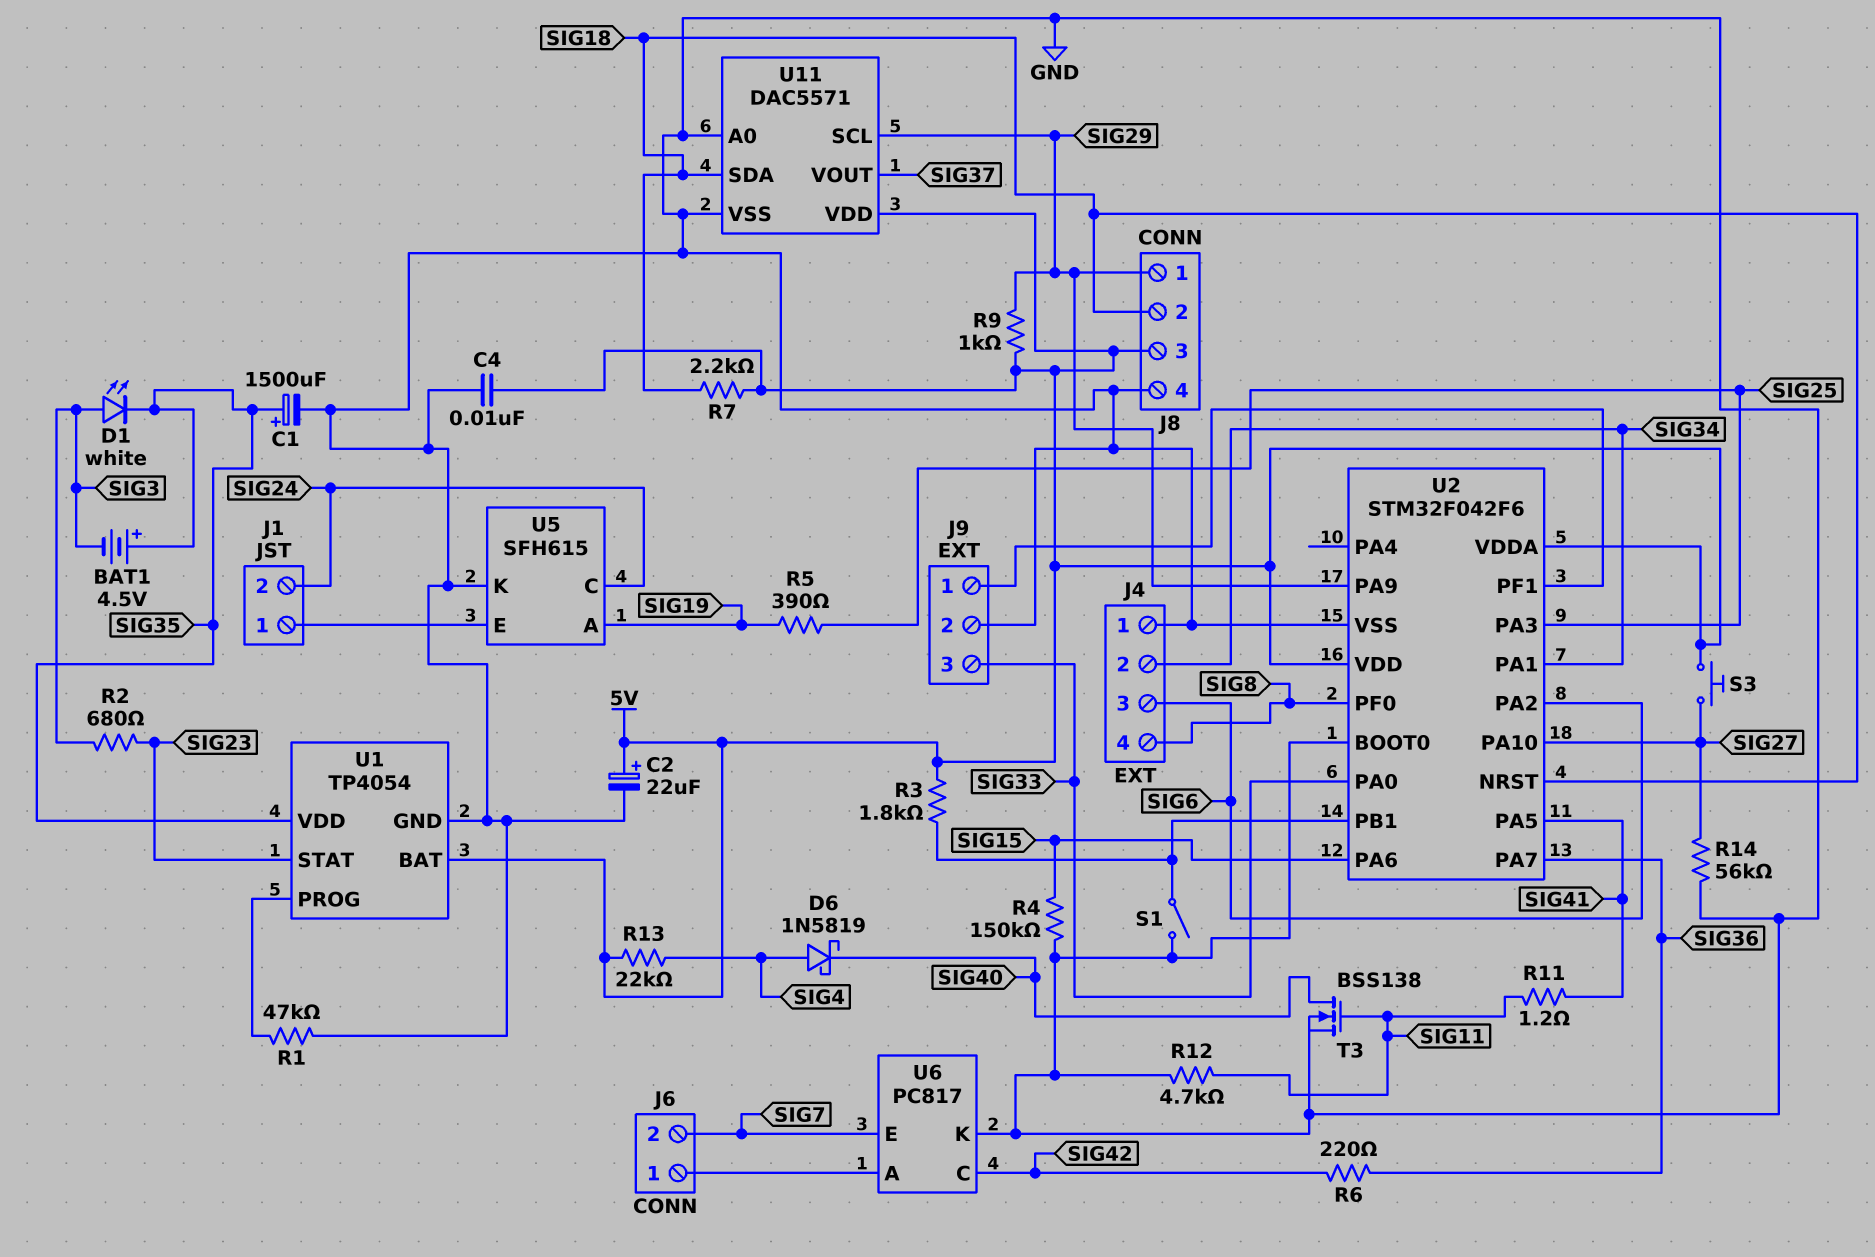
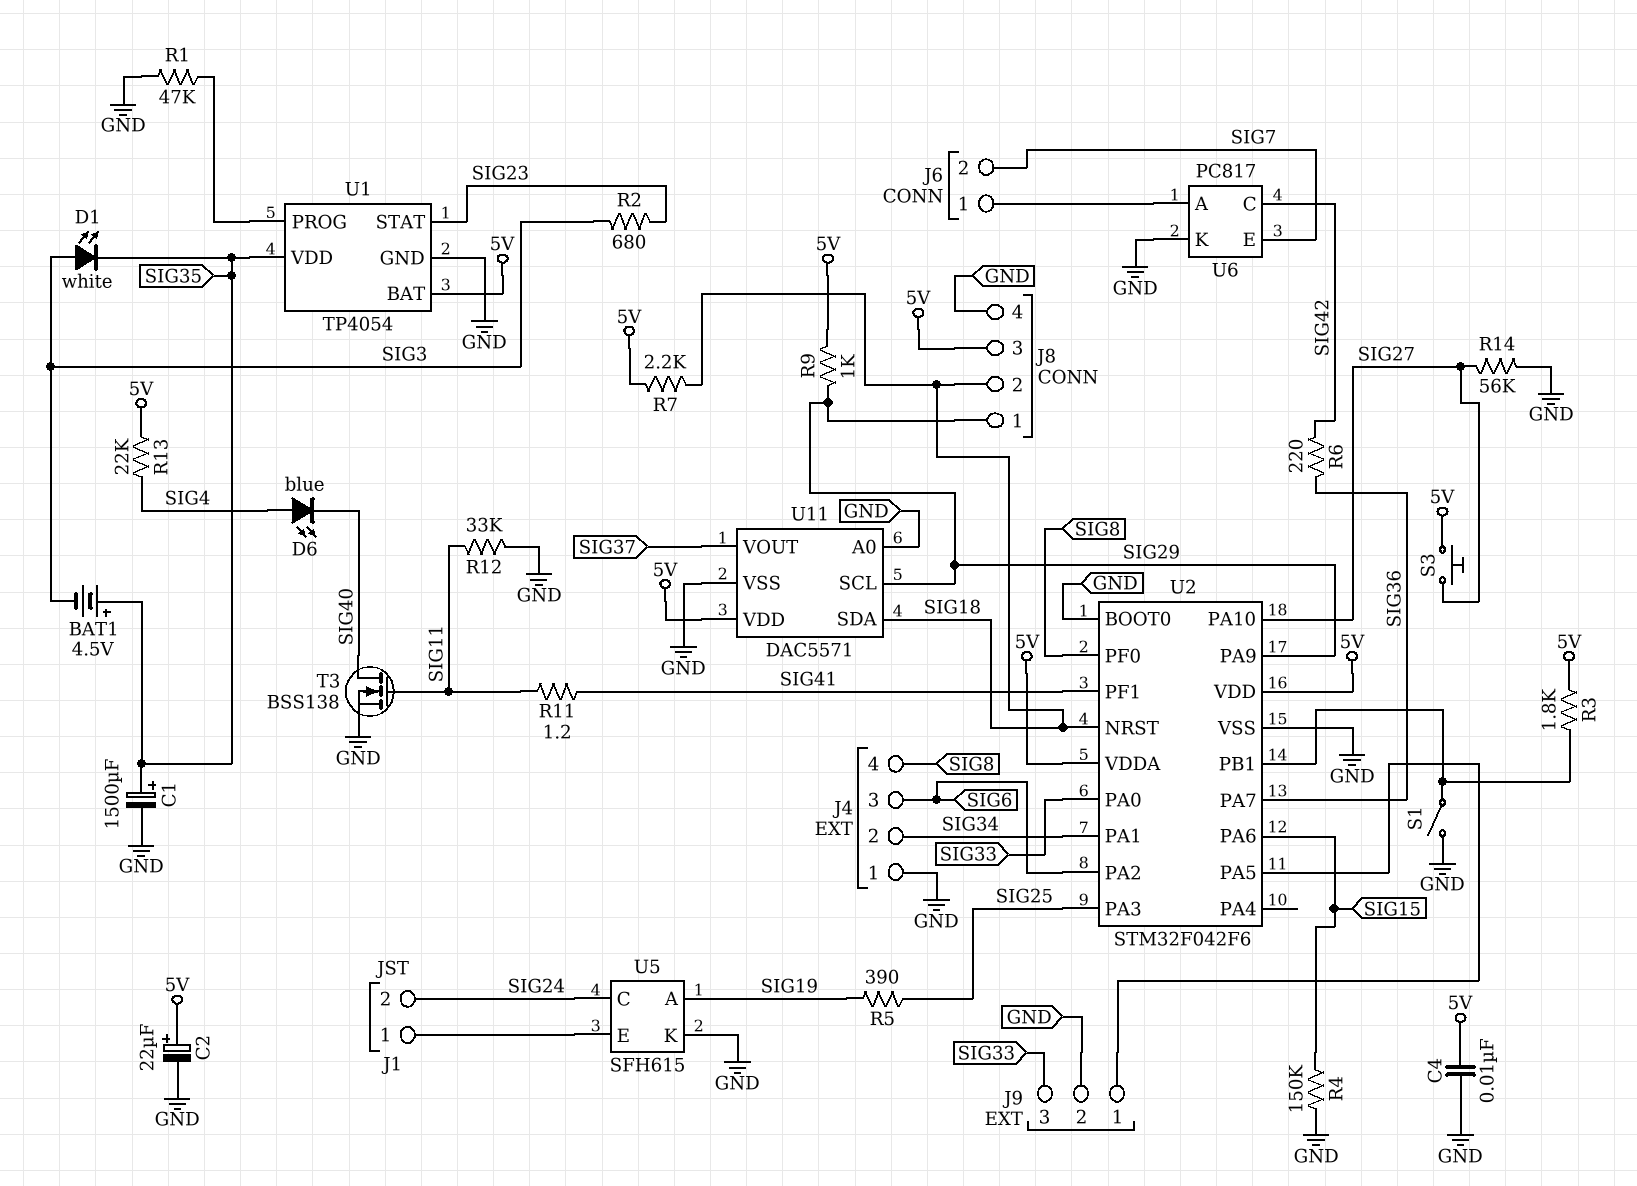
D6: schottky 1N5819 (A SIG4, K SIG40) -> LED blue (A SIG4, K SIG40)
R12: 4.7k (GND, SIG11) -> 33k (GND, SIG11)
U2 pin PA5: SIG41 -> J9/1
U2 pin PF1: J9/1 -> SIG41

